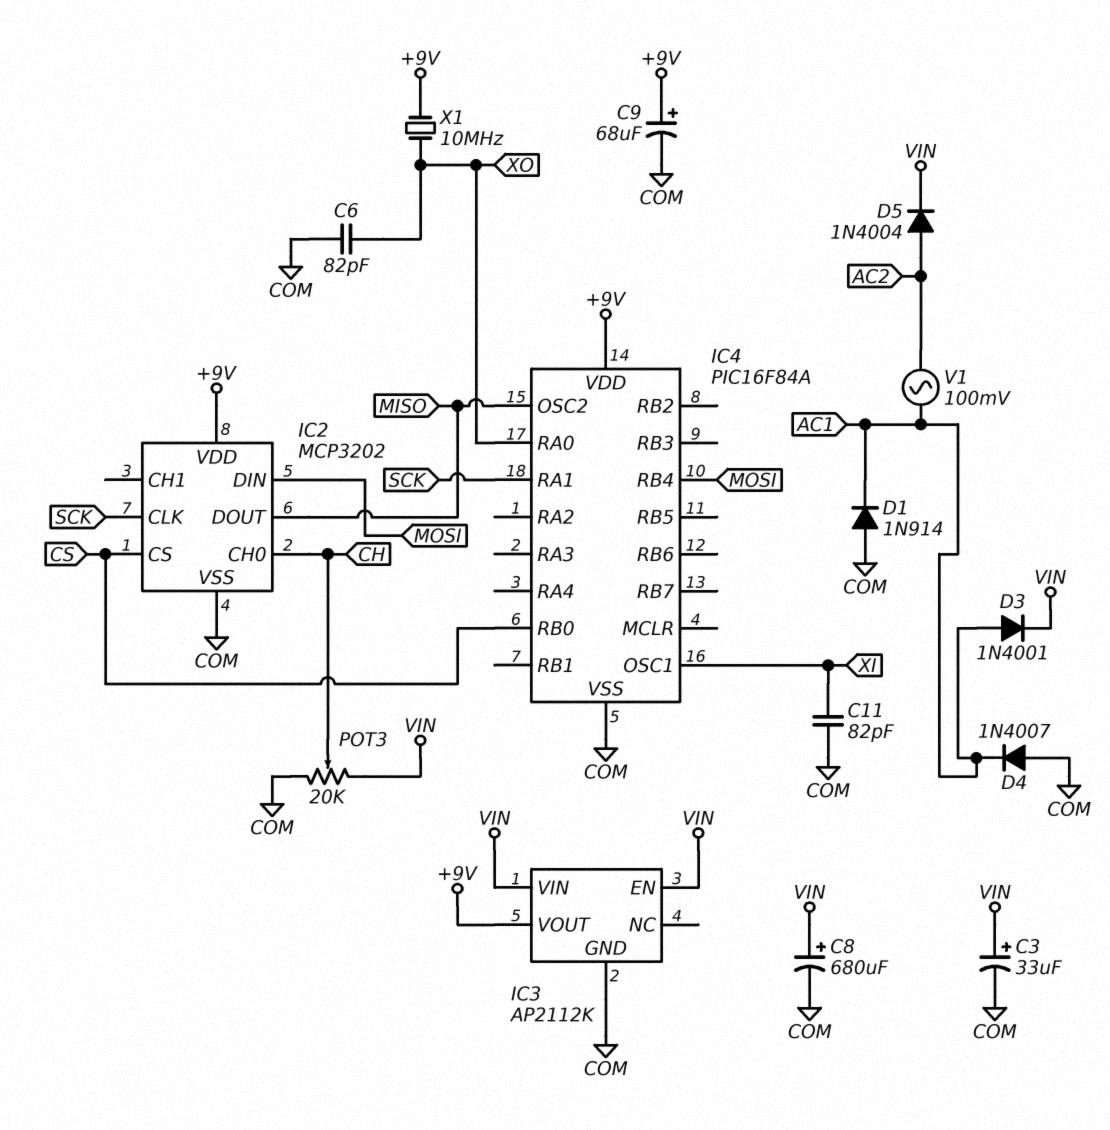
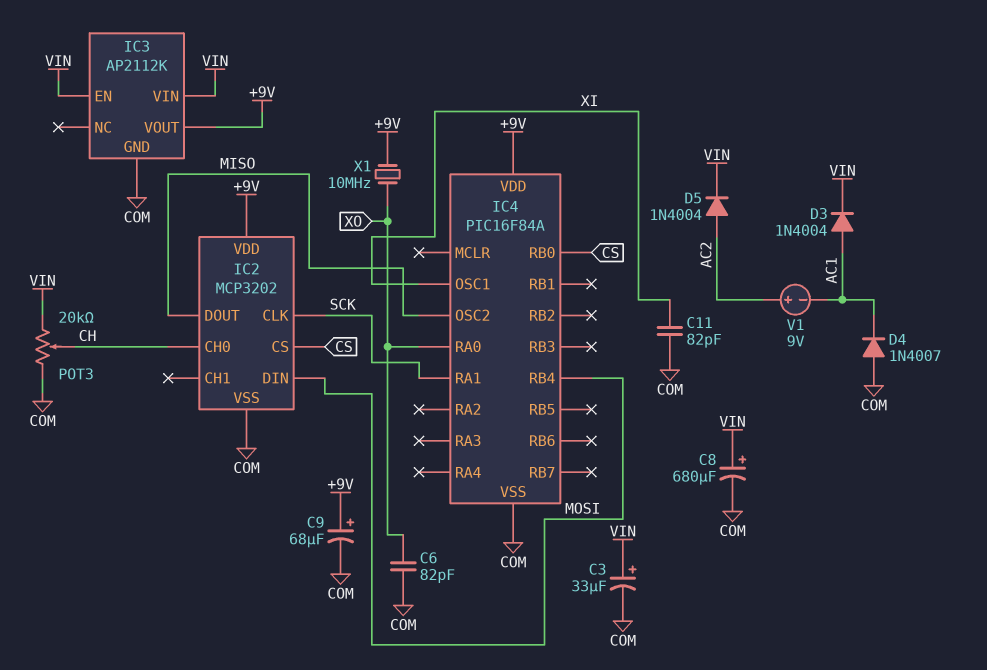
D1: diode 1N914 (A COM, K AC1) -> none
D3: diode 1N4001 (A AC1, K VIN) -> diode 1N4004 (A AC1, K VIN)
V1: AC 100mV (AC1, AC2) -> 9V (plus AC2, minus AC1)

